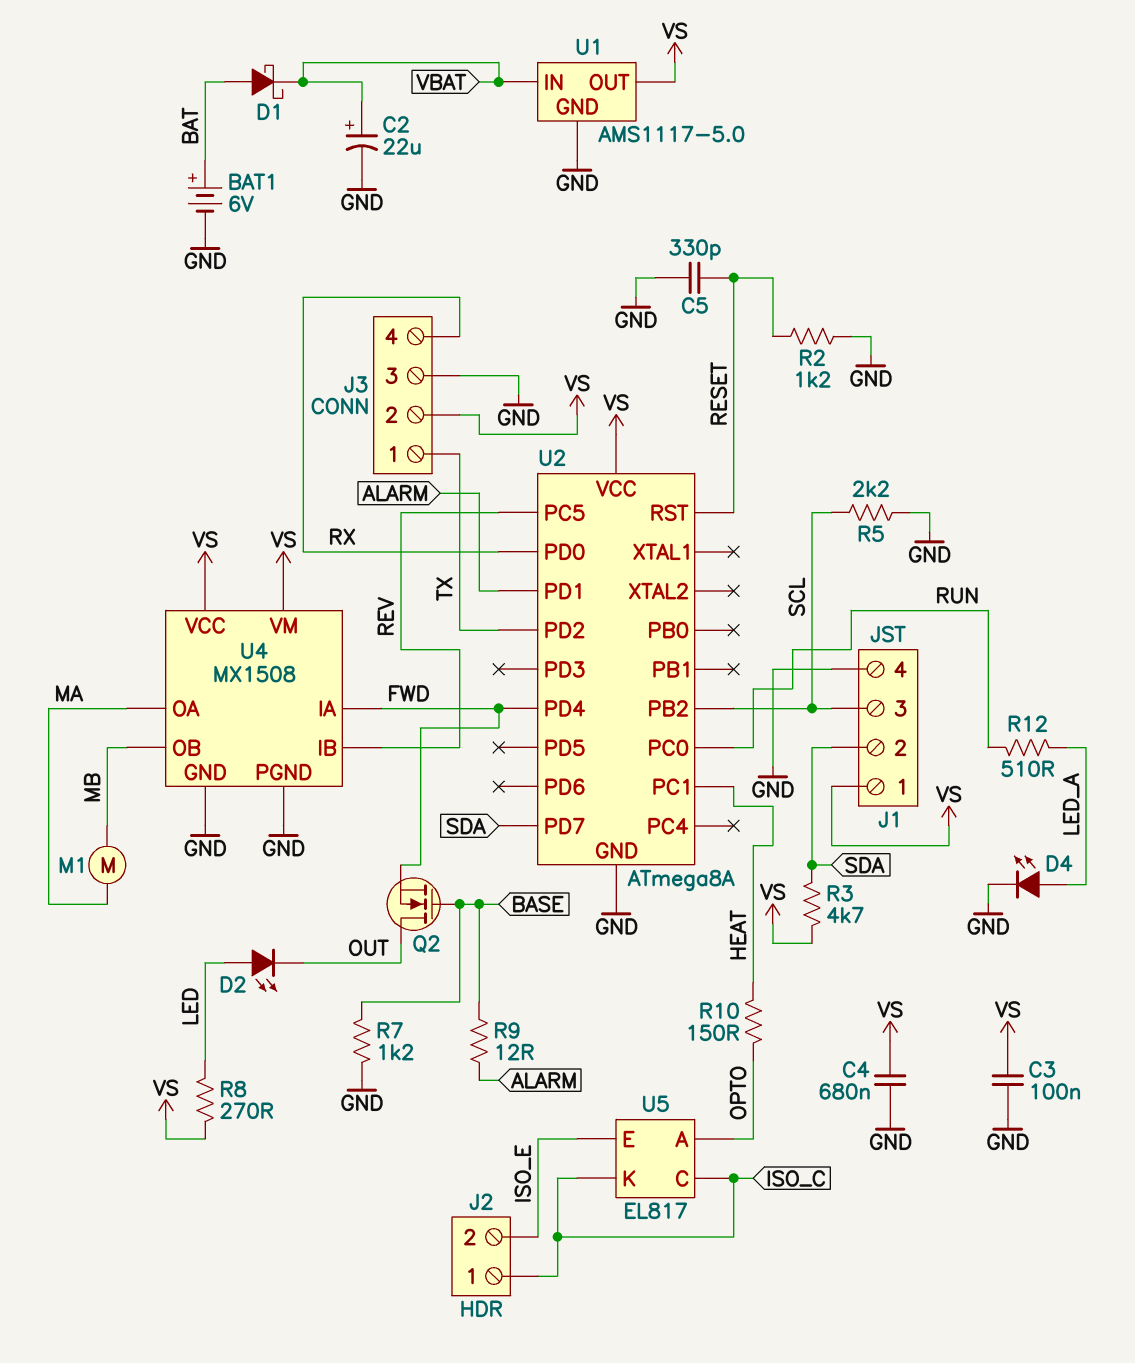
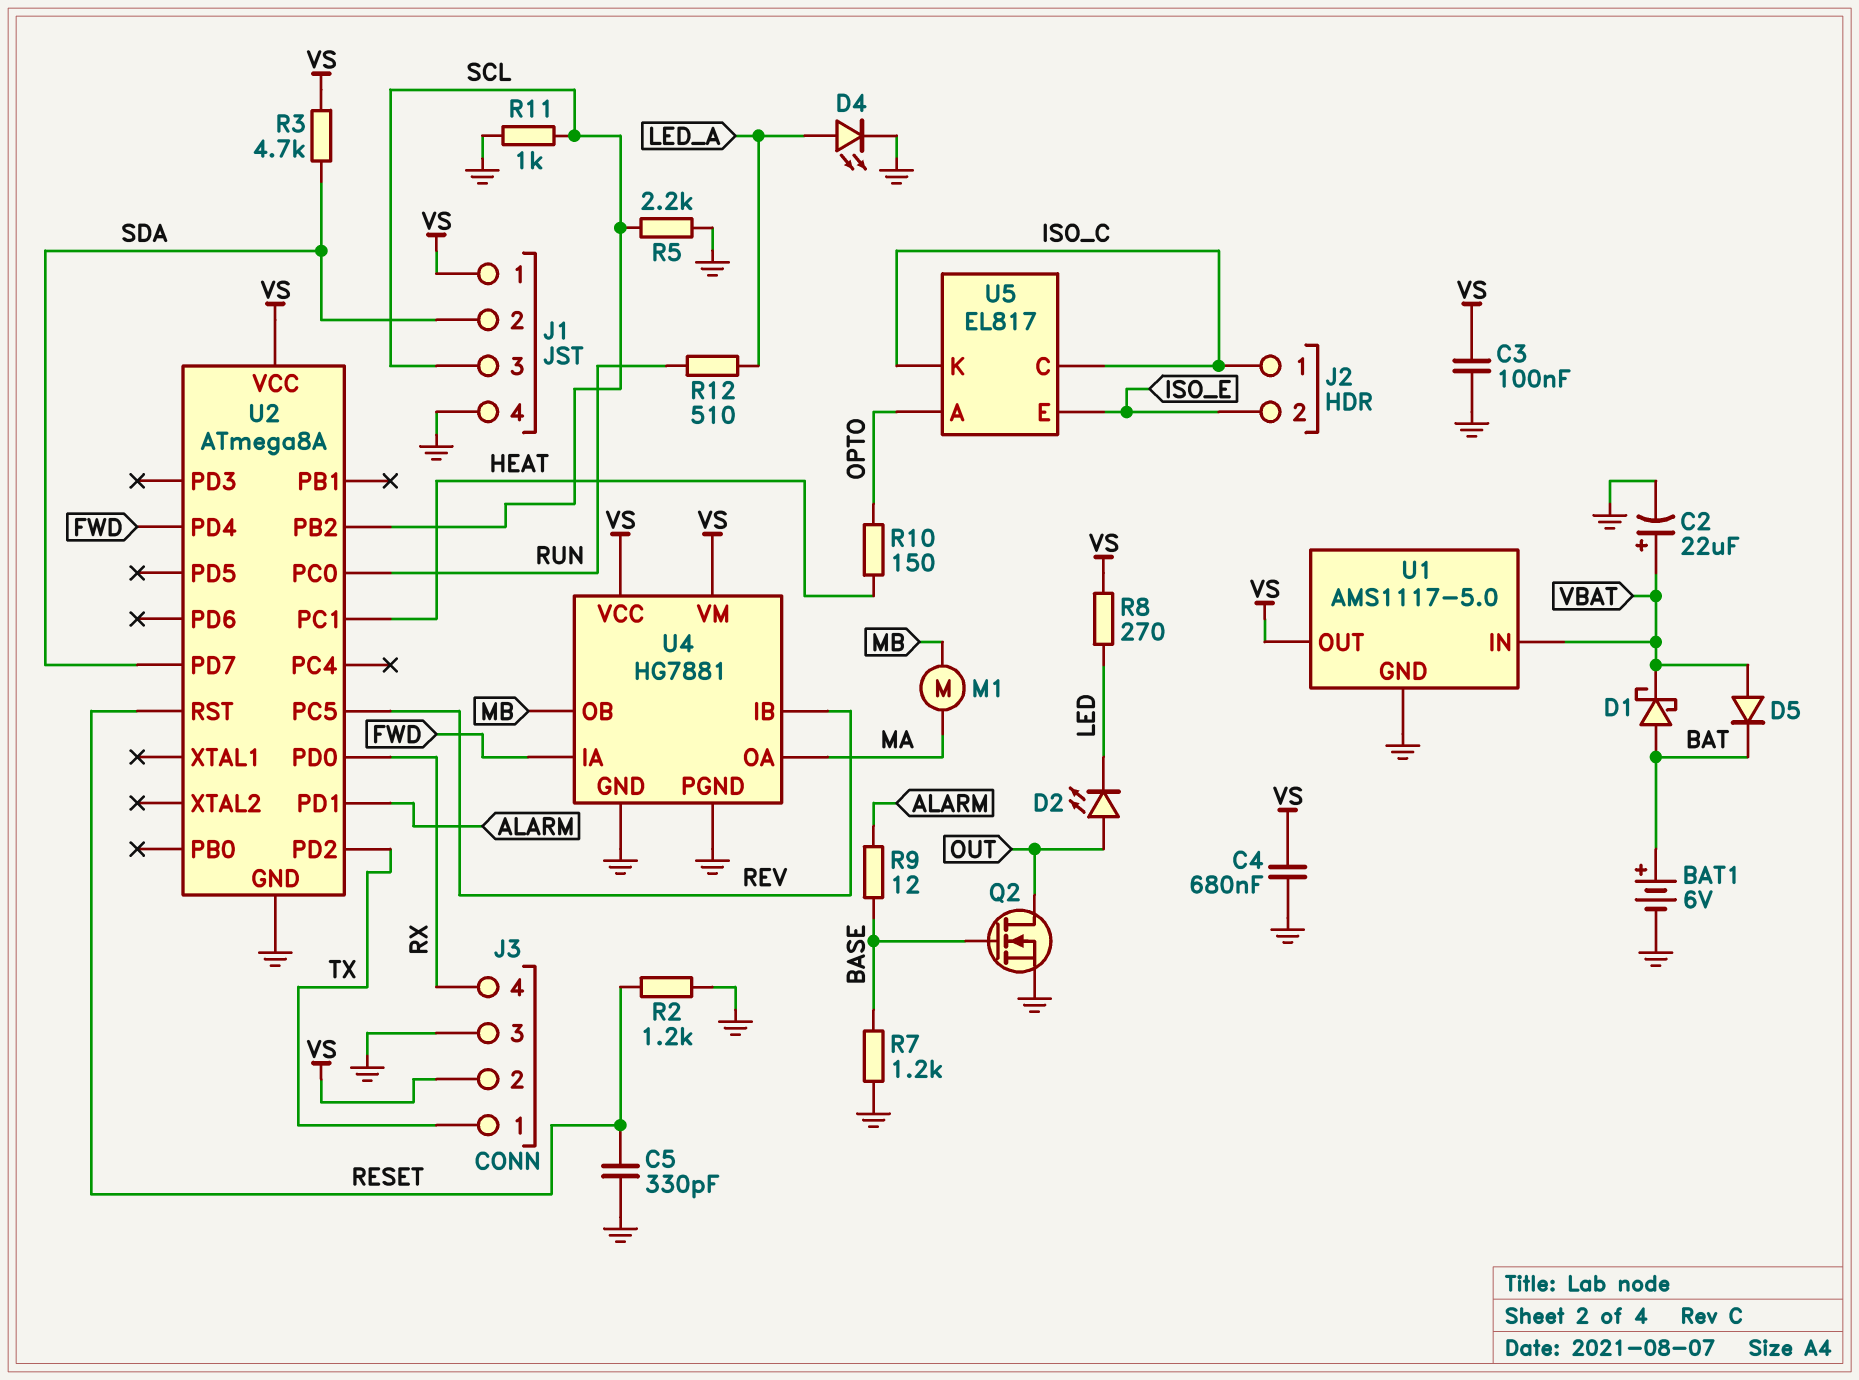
D2: LED (A LED, K OUT) -> LED (A OUT, K LED)
D5: none -> diode (A VBAT, K BAT)
Q2: NMOS (G BASE, D OUT, S FWD) -> NMOS (G BASE, D OUT, S GND)
R11: none -> 1k (GND, SCL)
U4: MX1508 -> HG7881

